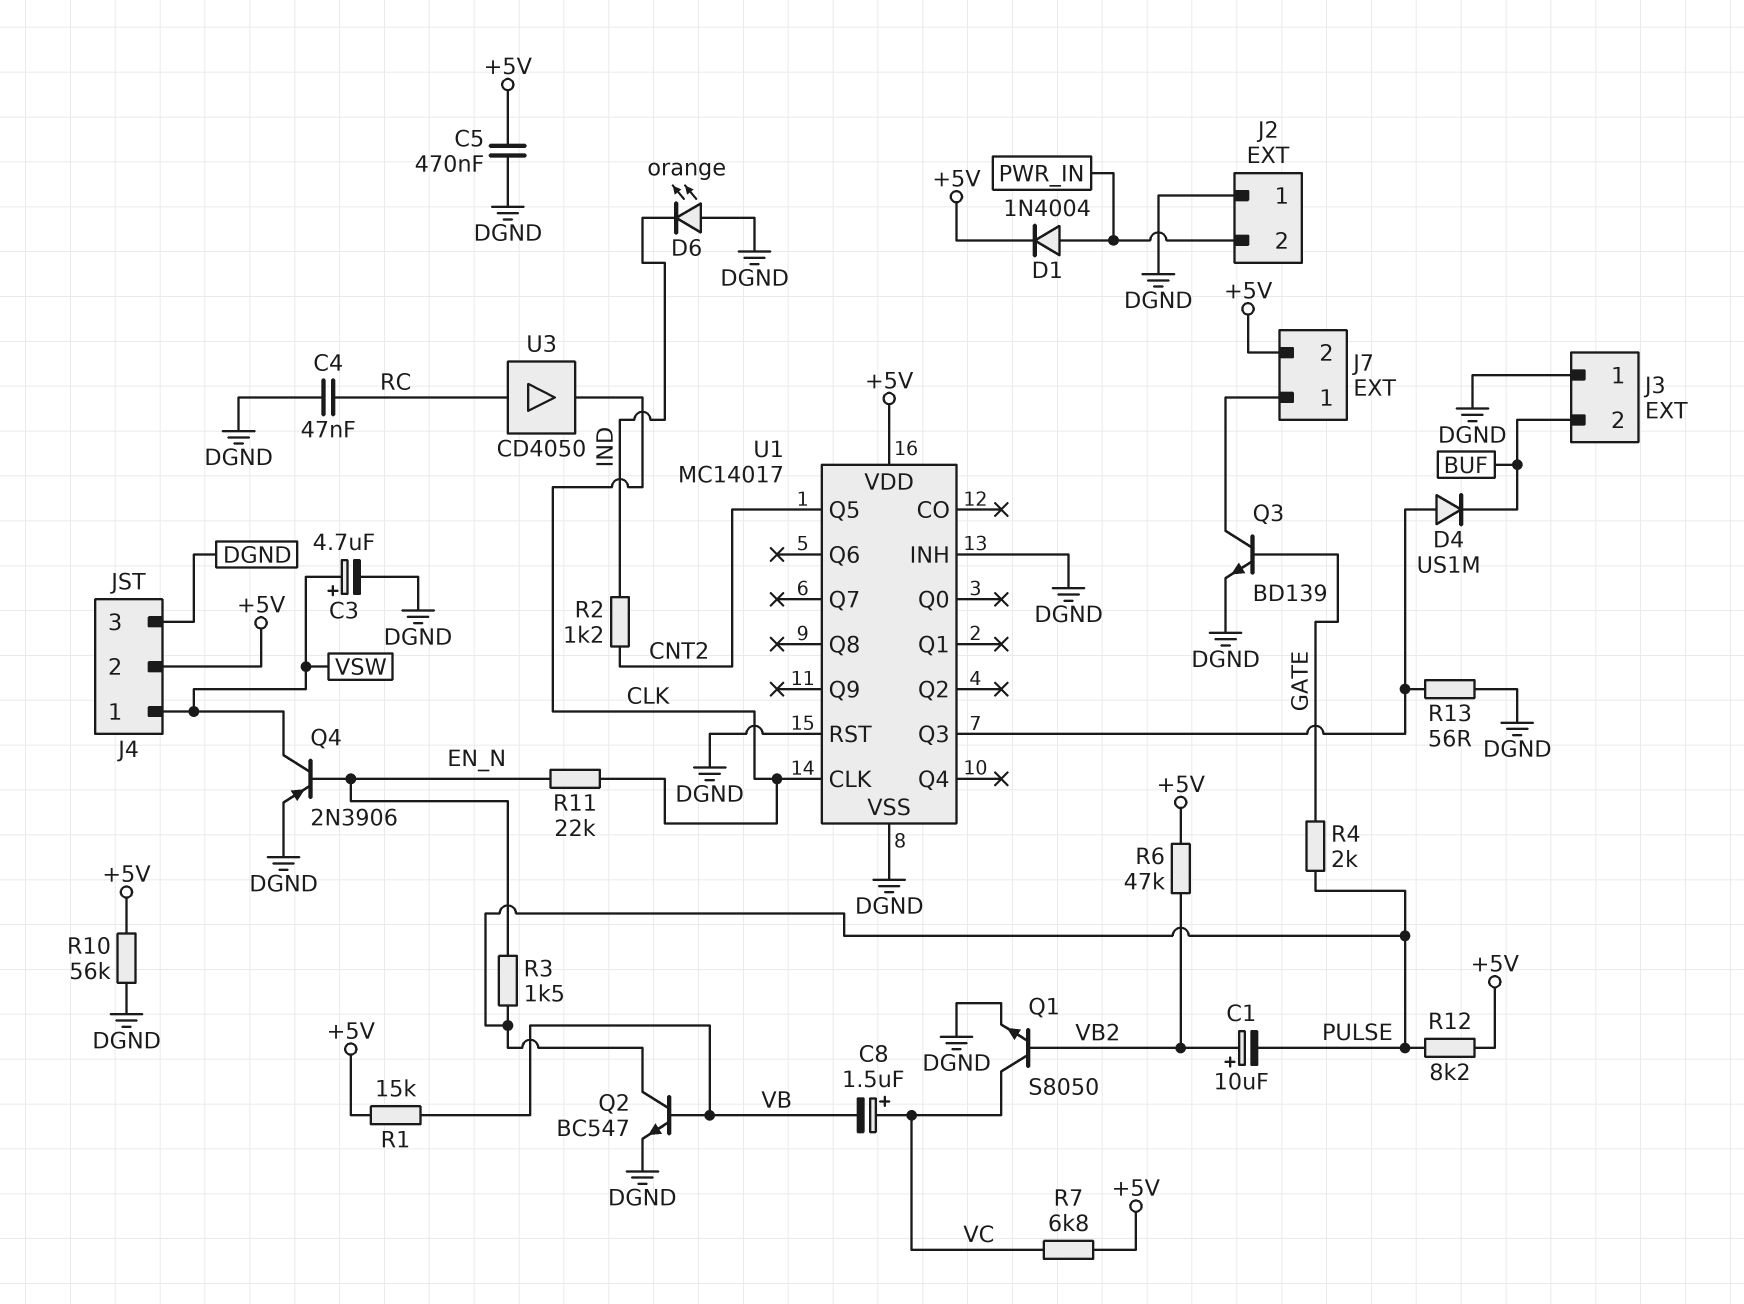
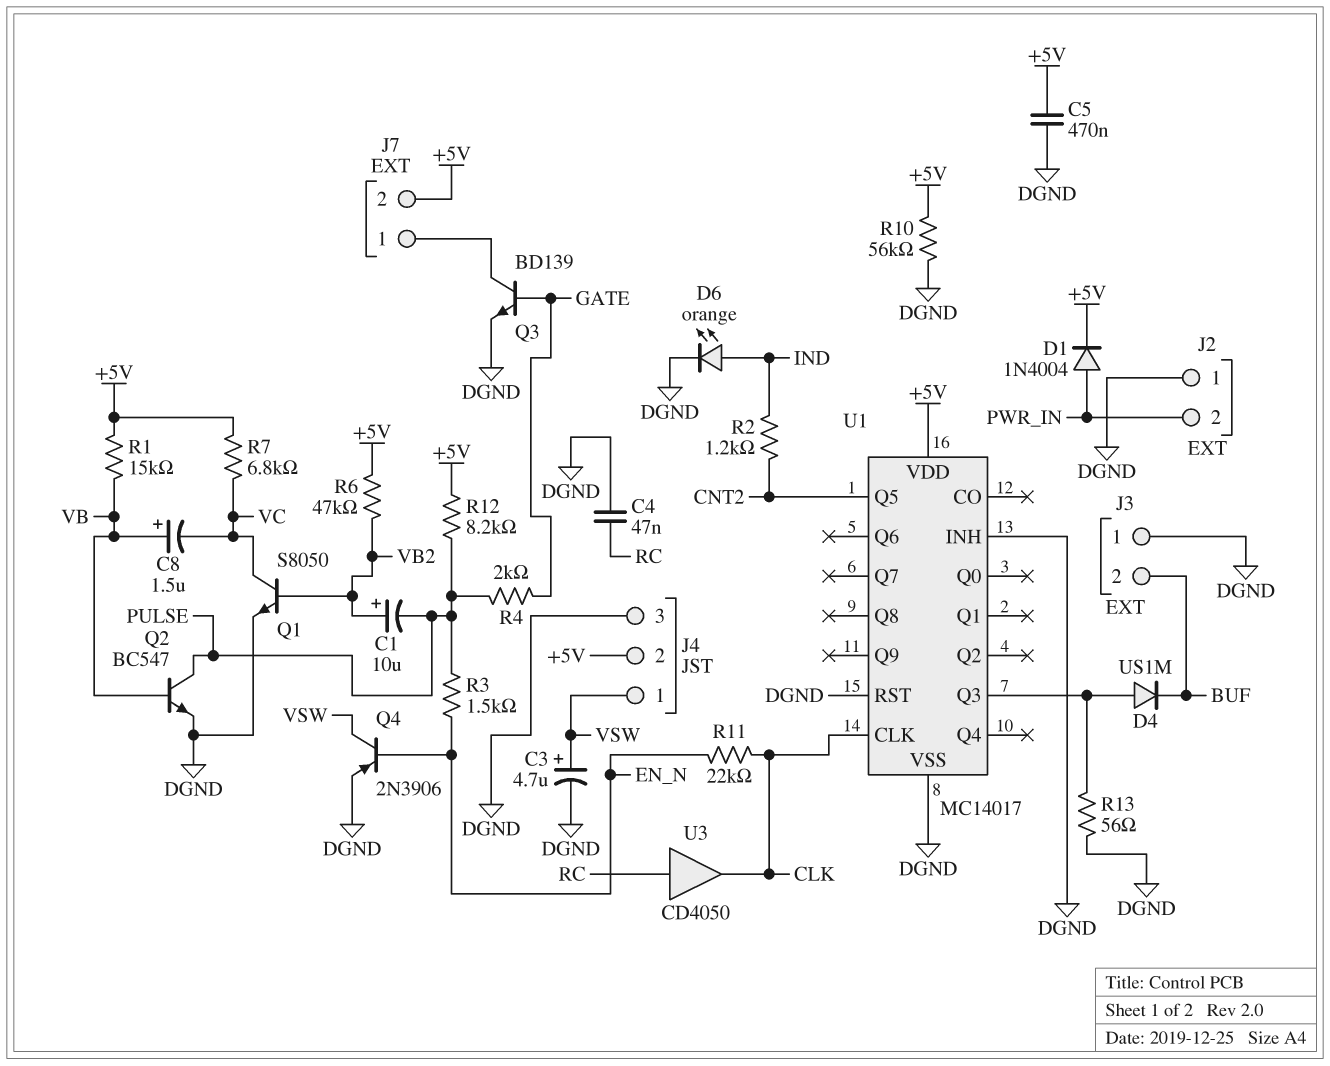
C8: 1.5uF (plus VC, minus VB) -> 1.5uF (plus VB, minus VC)
D6: LED orange (A DGND, K IND) -> LED orange (A IND, K DGND)

